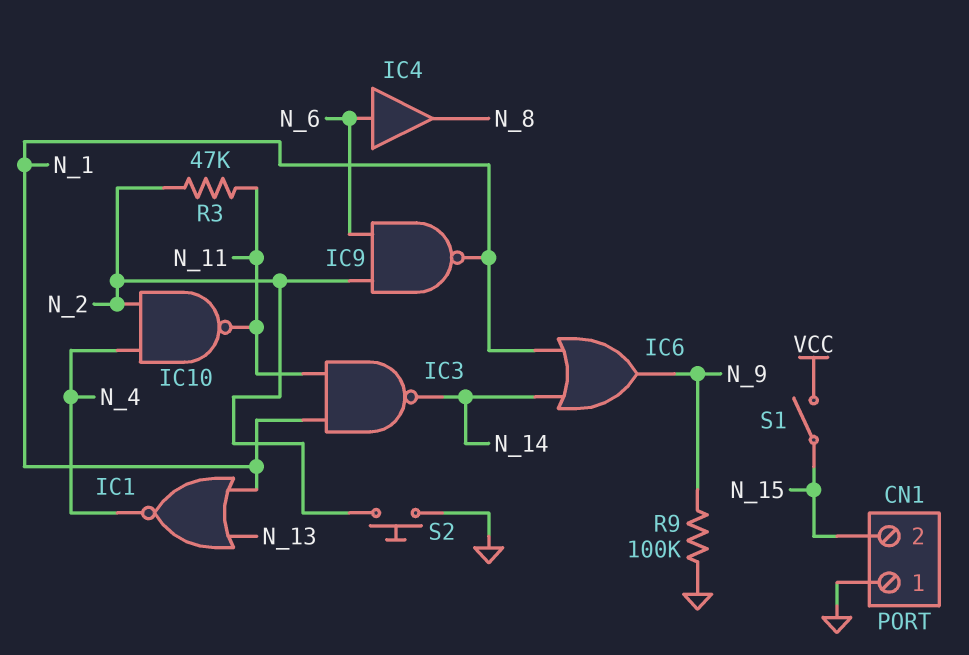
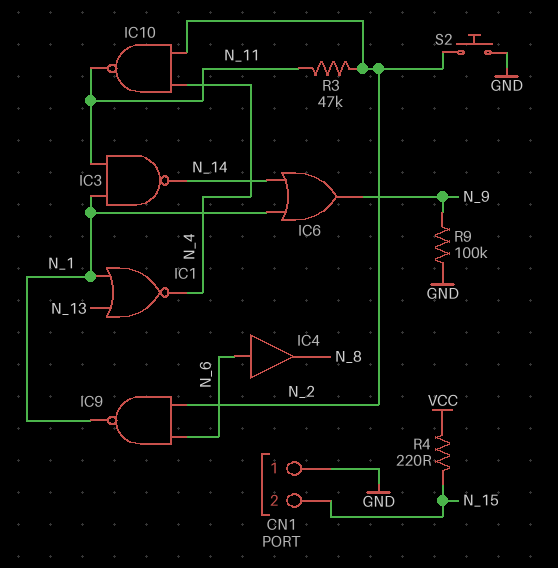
R4: none -> 220 (N_15, VCC)
S1: switch (N_15, VCC) -> none

